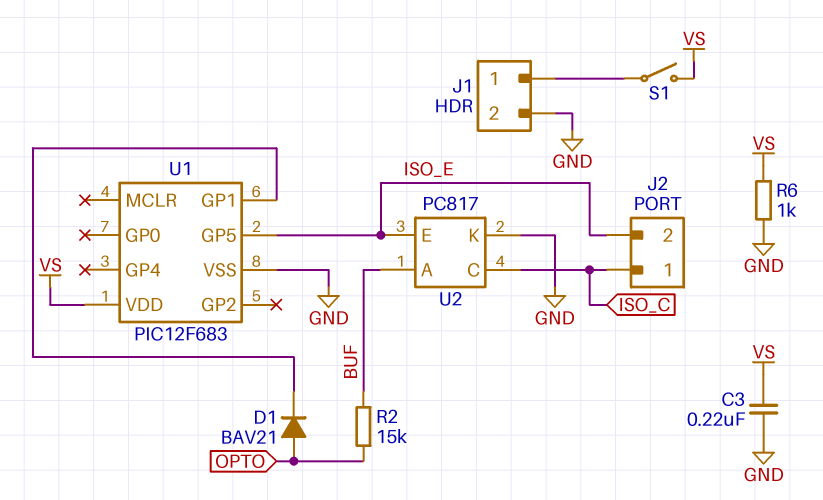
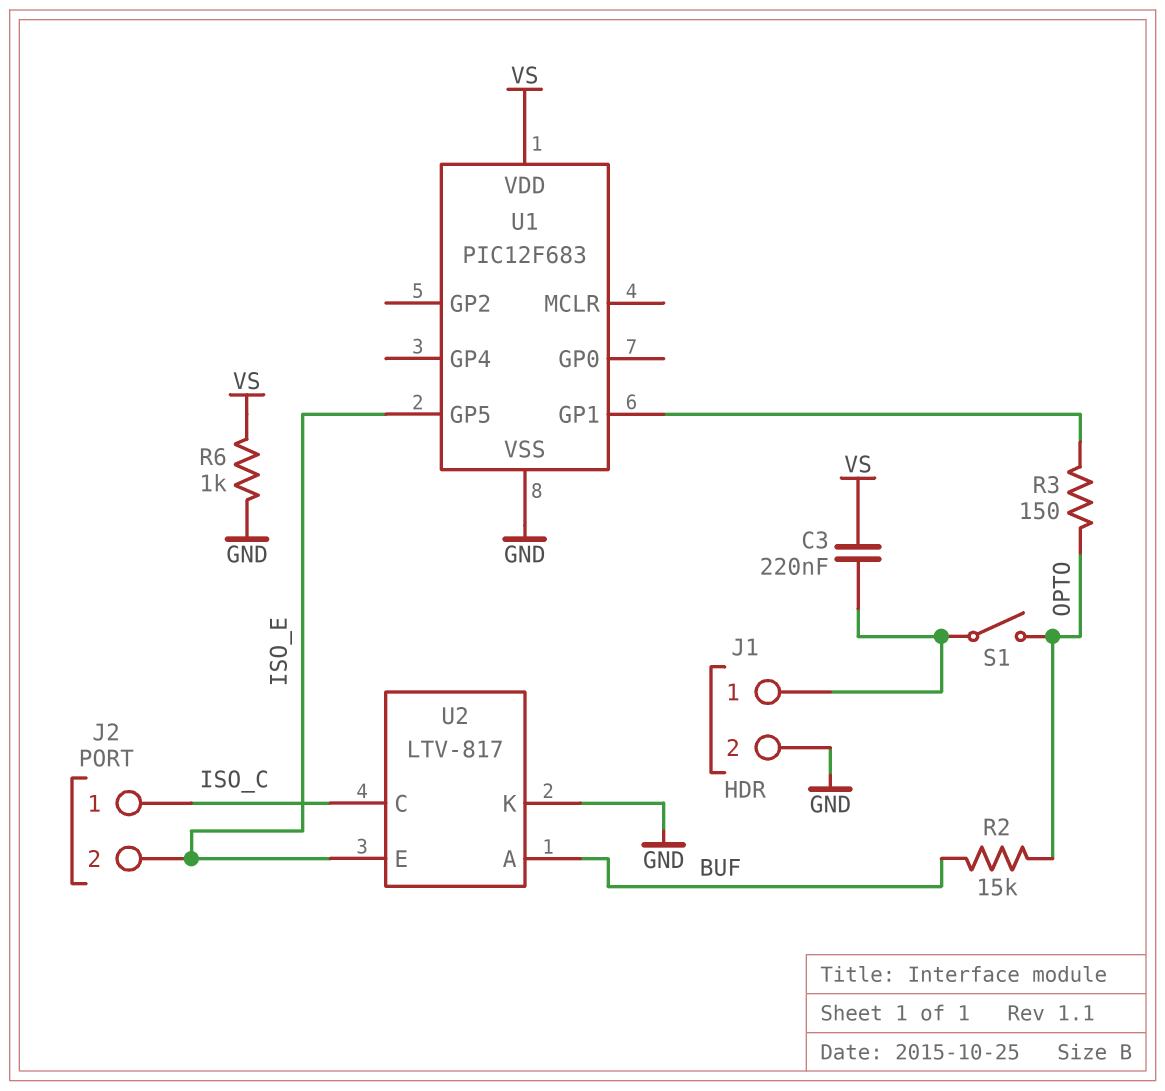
C3: 220nF (GND, VS) -> 220nF (J1/1, VS)
D1: diode BAV21 (A OPTO, K U1/GP1) -> none
R3: none -> 150 (OPTO, U1/GP1)
S1: switch (J1/1, VS) -> switch (J1/1, OPTO)
U2: PC817 -> LTV-817

